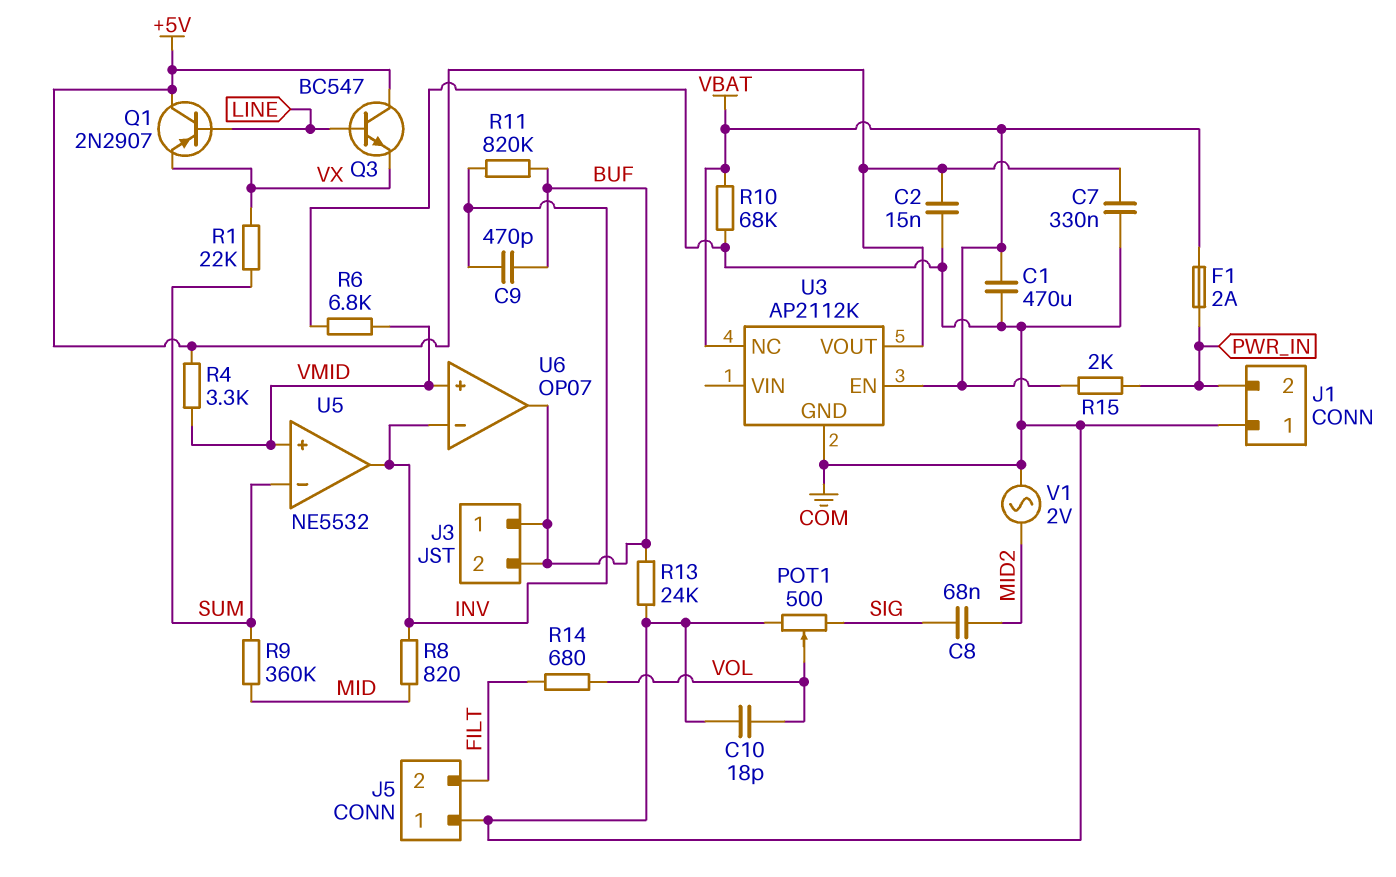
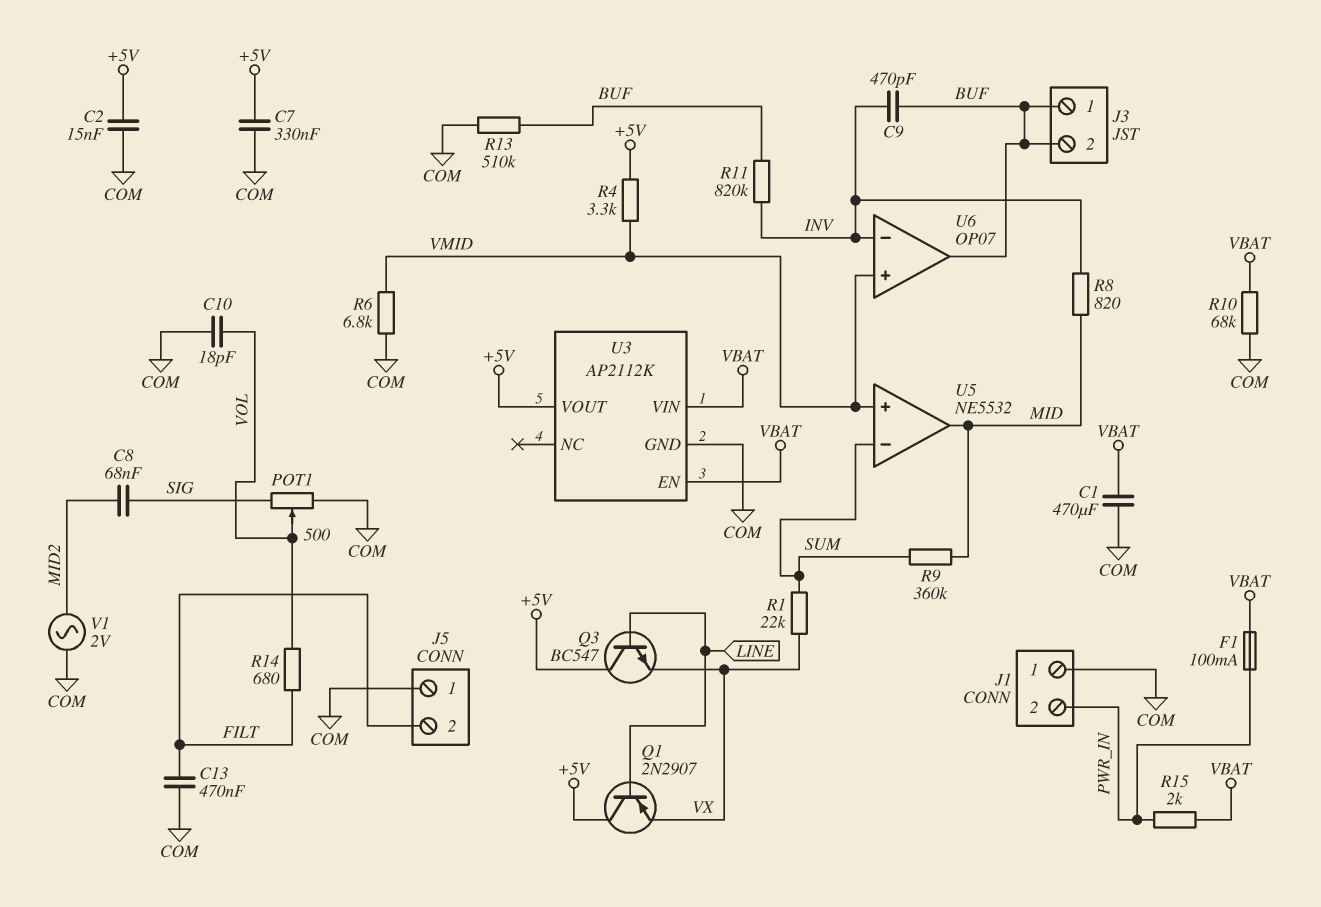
C13: none -> 470nF (COM, FILT)
F1: 2A (PWR_IN, VBAT) -> 100mA (PWR_IN, VBAT)
R13: 24k (BUF, COM) -> 510k (BUF, COM)
U3 pin NC: VBAT -> none
U3 pin VIN: none -> VBAT
U5 pin out: INV -> MID

